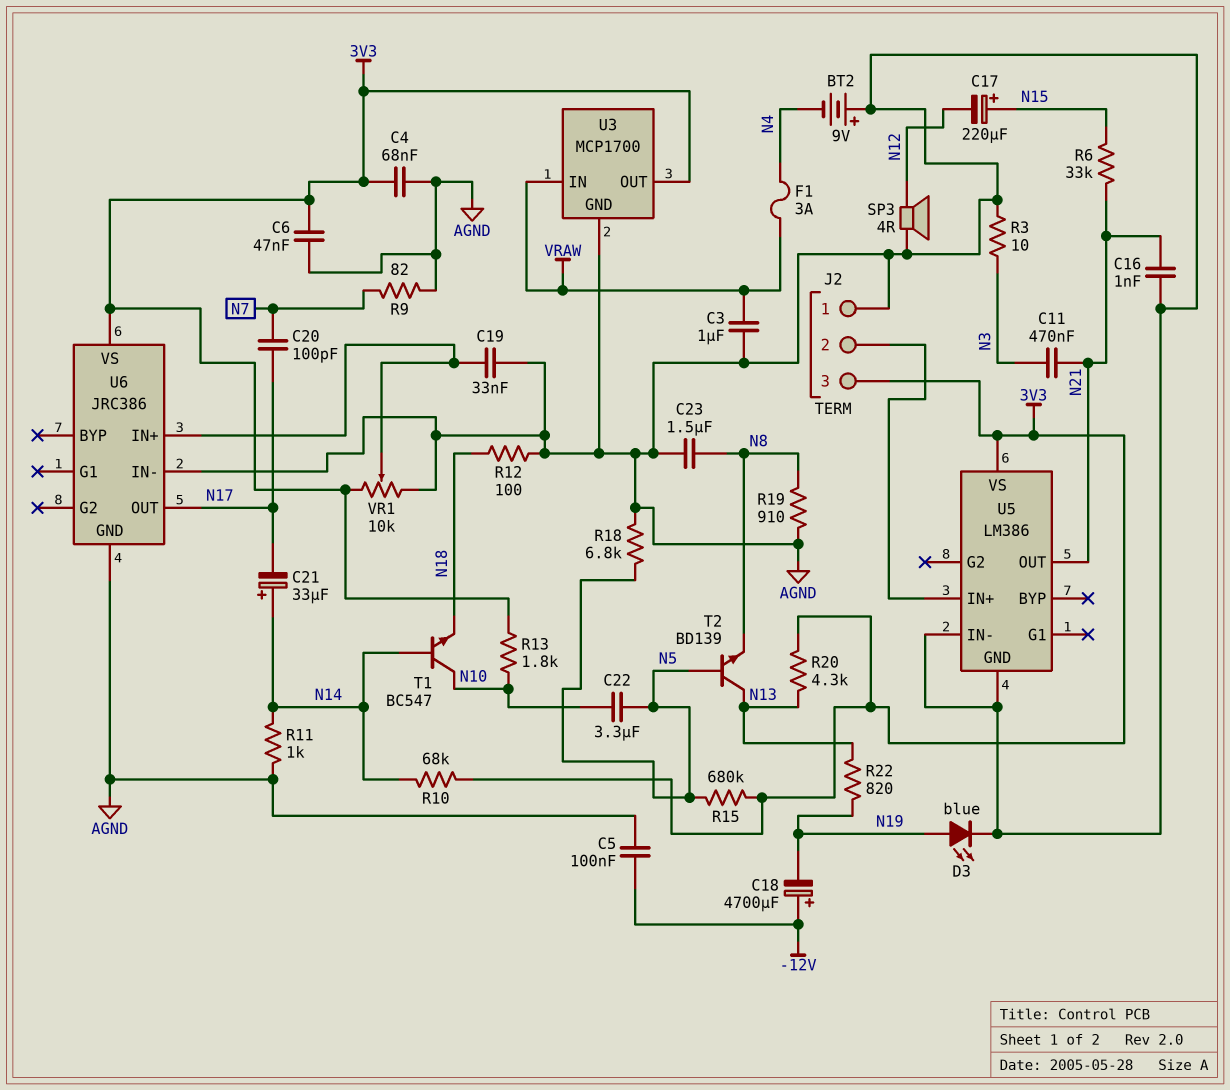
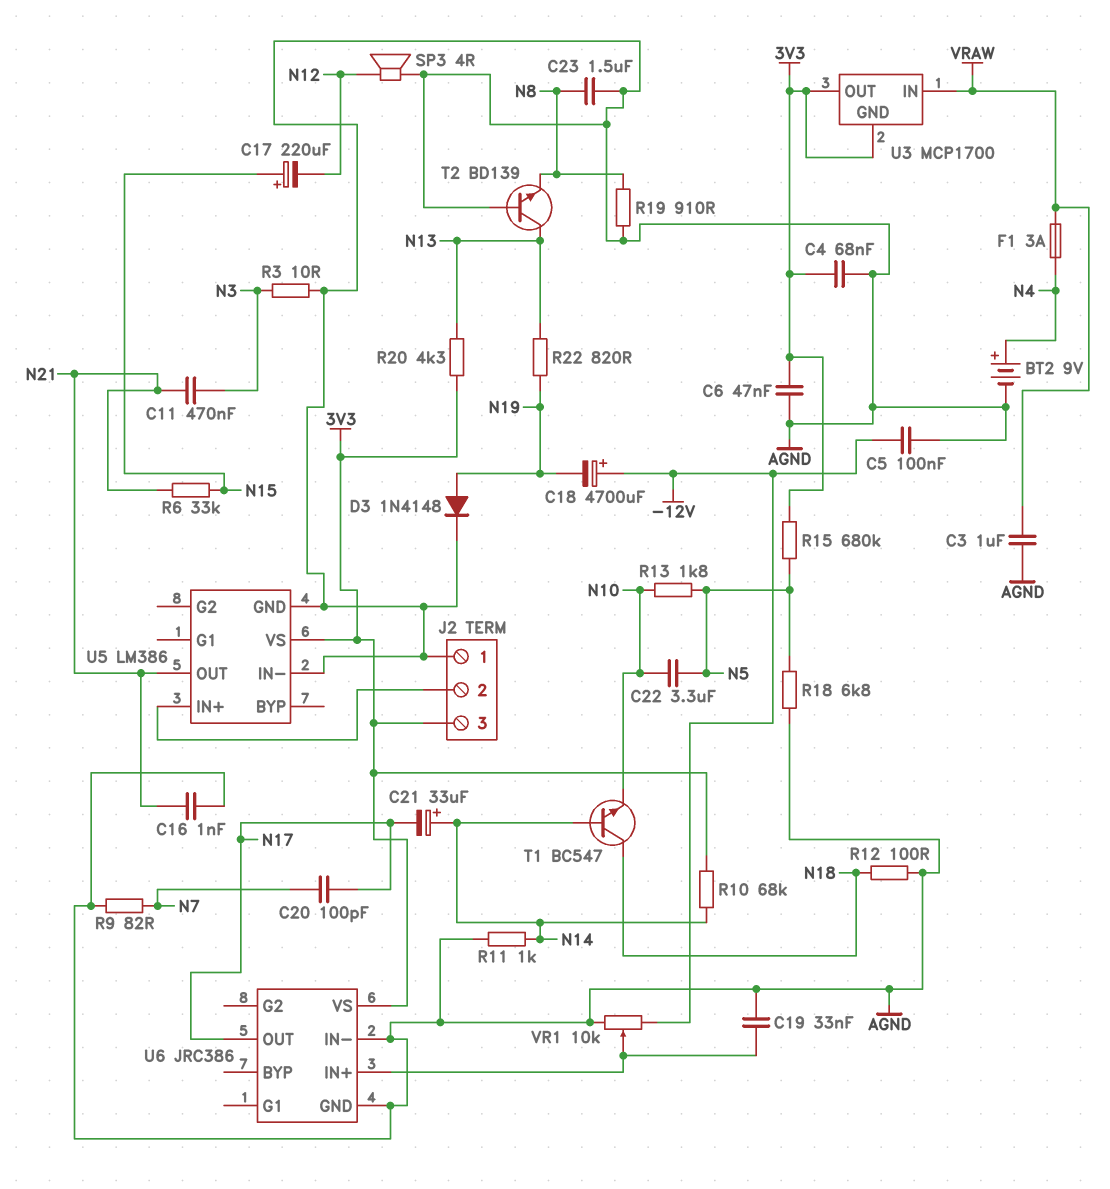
BT2: 9V (plus AGND, minus N4) -> 9V (plus N4, minus AGND)
D3: LED blue (A N19, K AGND) -> diode 1N4148 (A N19, K AGND)
R13: 1.8k (3V3, N10) -> 1.8k (N5, N10)
T1: NPN BC547 (B N14, C N10, E N18) -> NPN BC547 (B N14, C N18, E N10)
T2: NPN BD139 (B N5, C N13, E N8) -> NPN BD139 (B AGND, C N13, E N8)
U3 pin GND: AGND -> 3V3
VR1: 10k (3V3, AGND, wiper U6/IN+) -> 10k (-12V, AGND, wiper U6/IN+)

